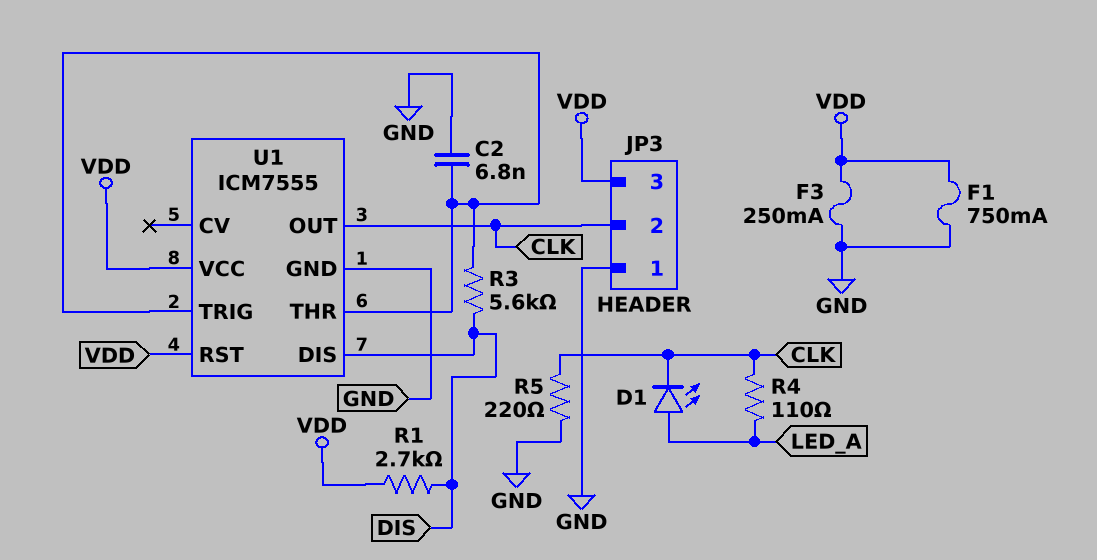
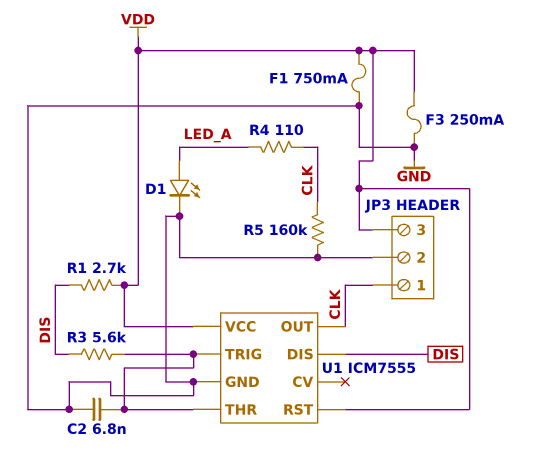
D1: LED (A LED_A, K CLK) -> LED (A LED_A, K GND)
JP3 pin 1: GND -> CLK
JP3 pin 2: CLK -> GND
R5: 220 (CLK, GND) -> 160k (CLK, GND)

